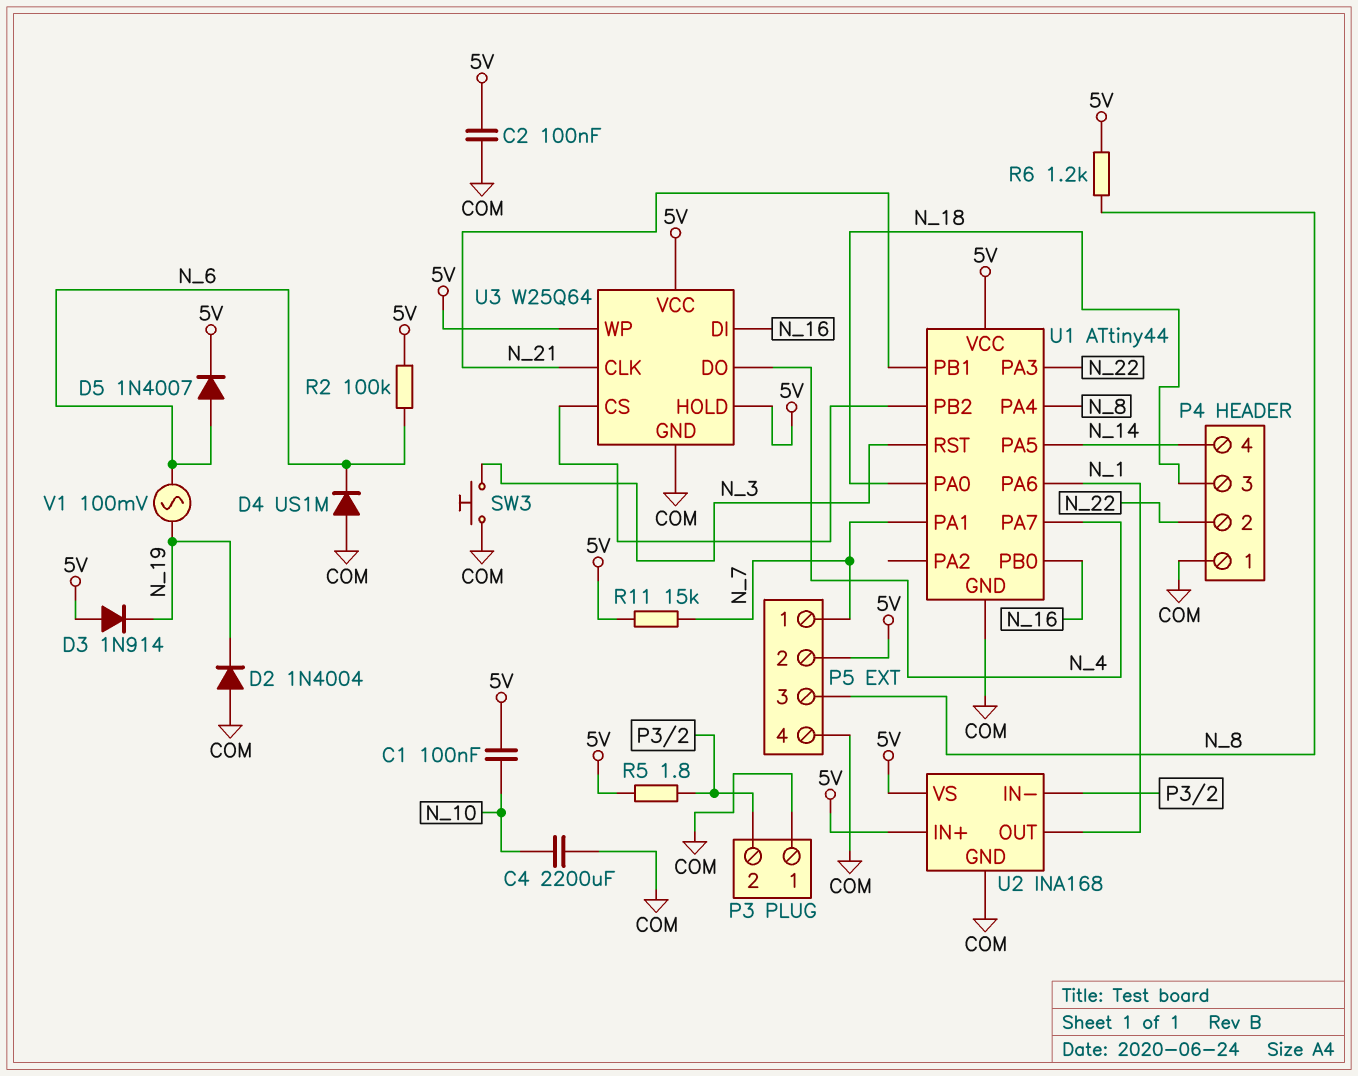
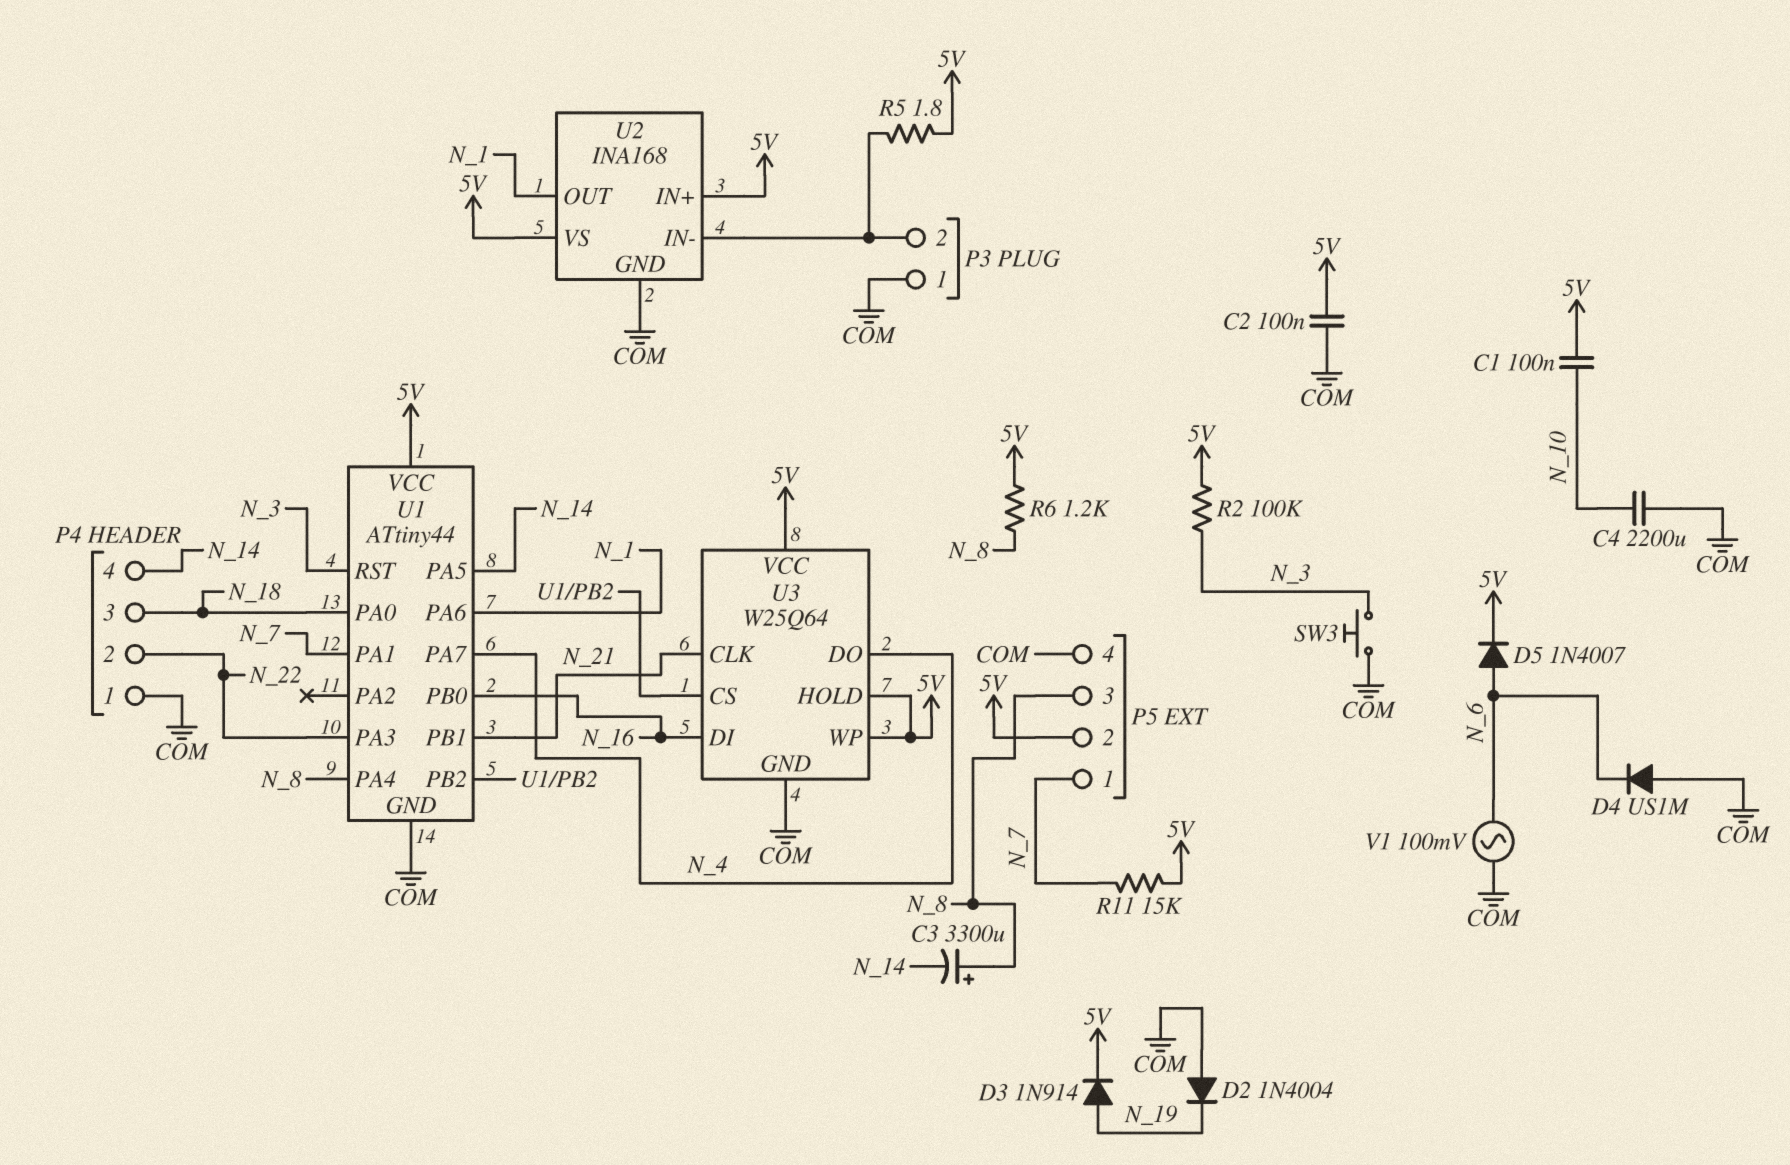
C3: none -> 3300uF (plus N_8, minus N_14)
D3: diode 1N914 (A 5V, K N_19) -> diode 1N914 (A N_19, K 5V)
R2: 100k (5V, N_6) -> 100k (5V, N_3)
V1: AC 100mV (N_6, N_19) -> AC 100mV (COM, N_6)

